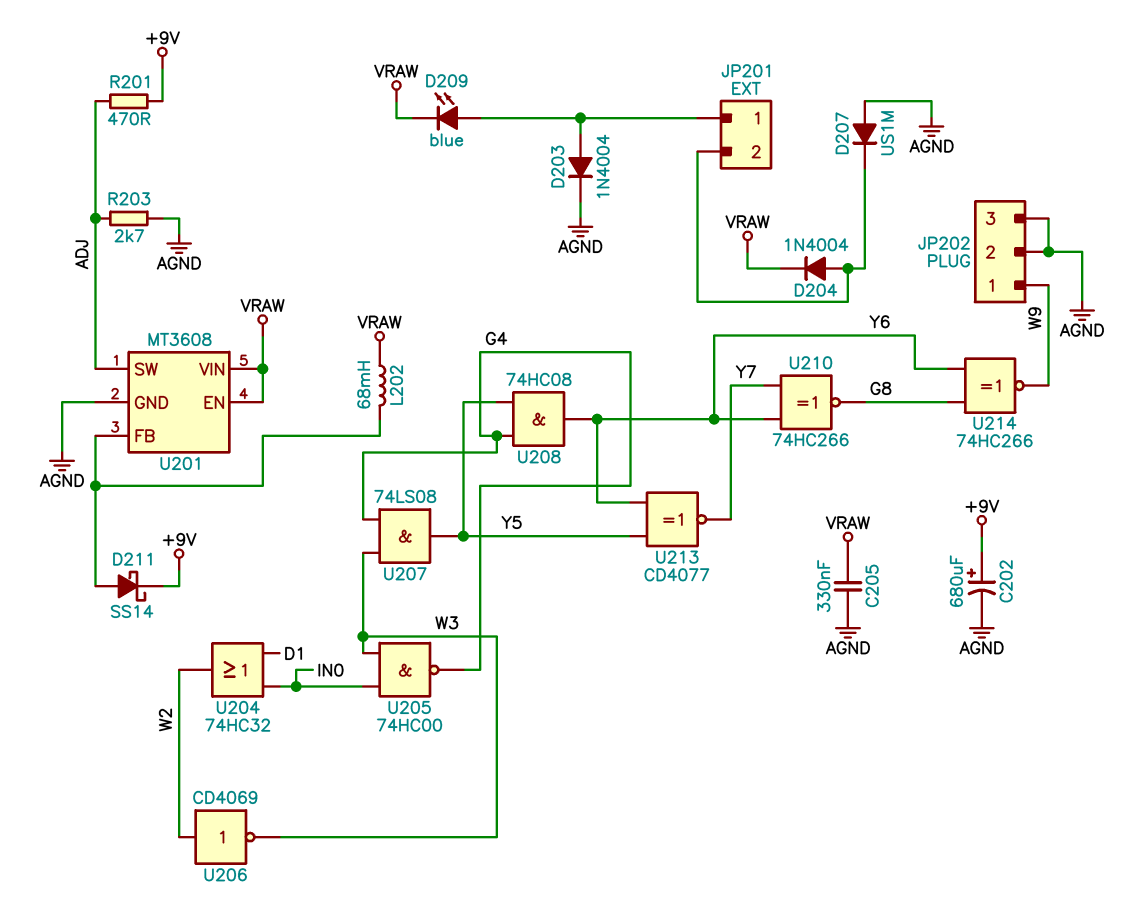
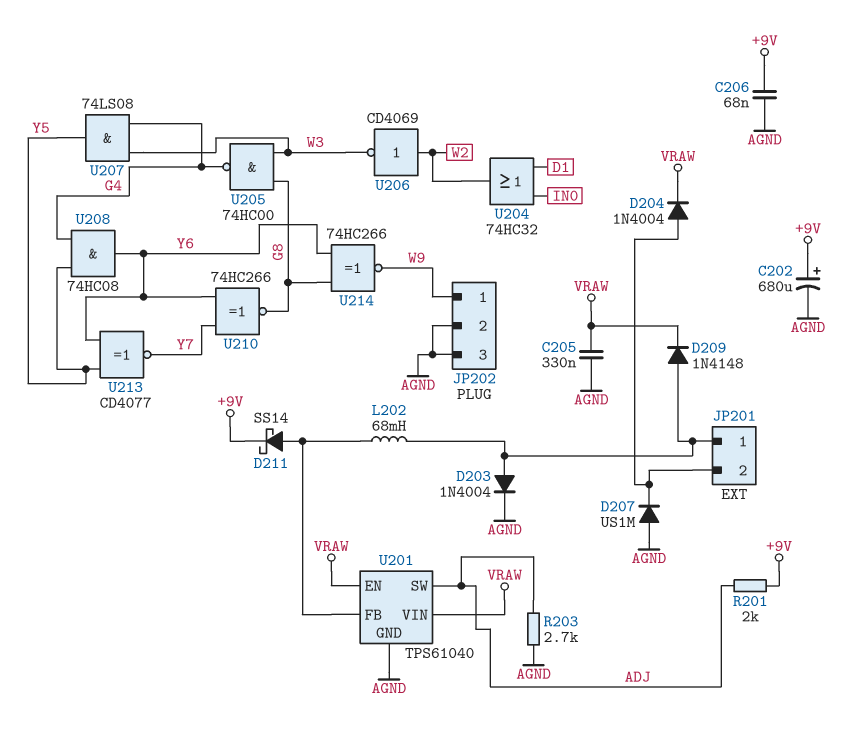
C206: none -> 68nF (+9V, AGND)
D209: LED blue (A JP201/1, K VRAW) -> diode 1N4148 (A JP201/1, K VRAW)
L202: 68mH (U201/FB, VRAW) -> 68mH (JP201/1, U201/FB)
R201: 470 (+9V, ADJ) -> 2k (+9V, ADJ)
U201: MT3608 -> TPS61040
U205: NAND 74HC00 (in IN0, in W3, out G4) -> NAND 74HC00 (in G8, in W3, out G4)

